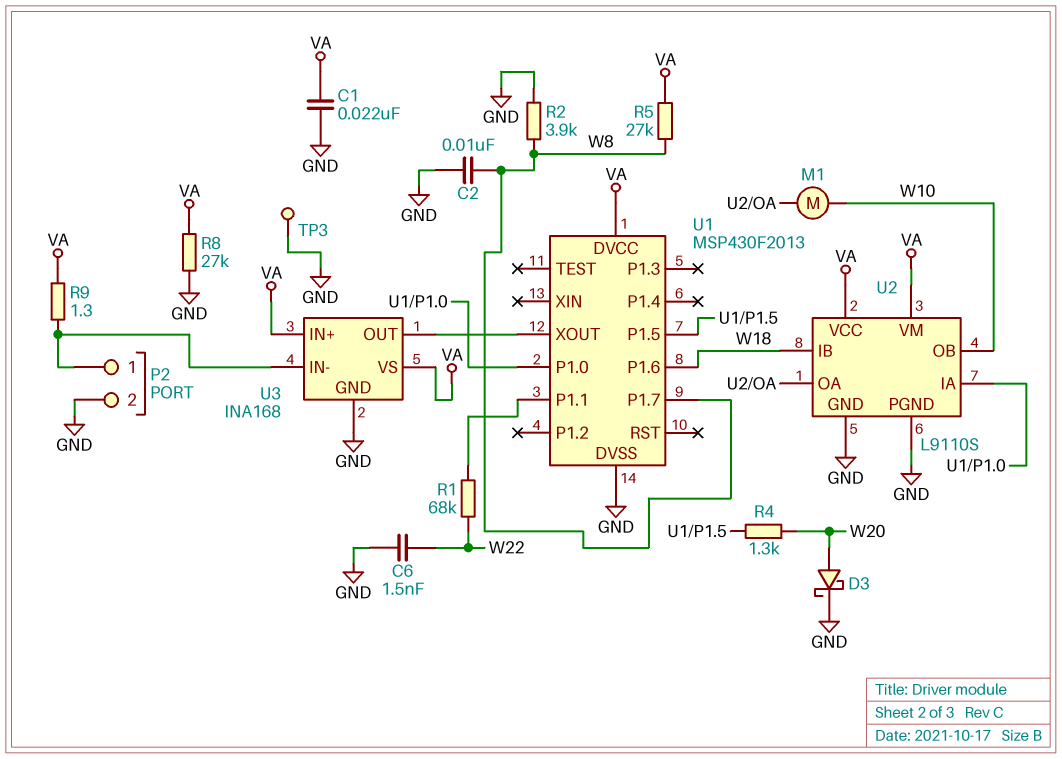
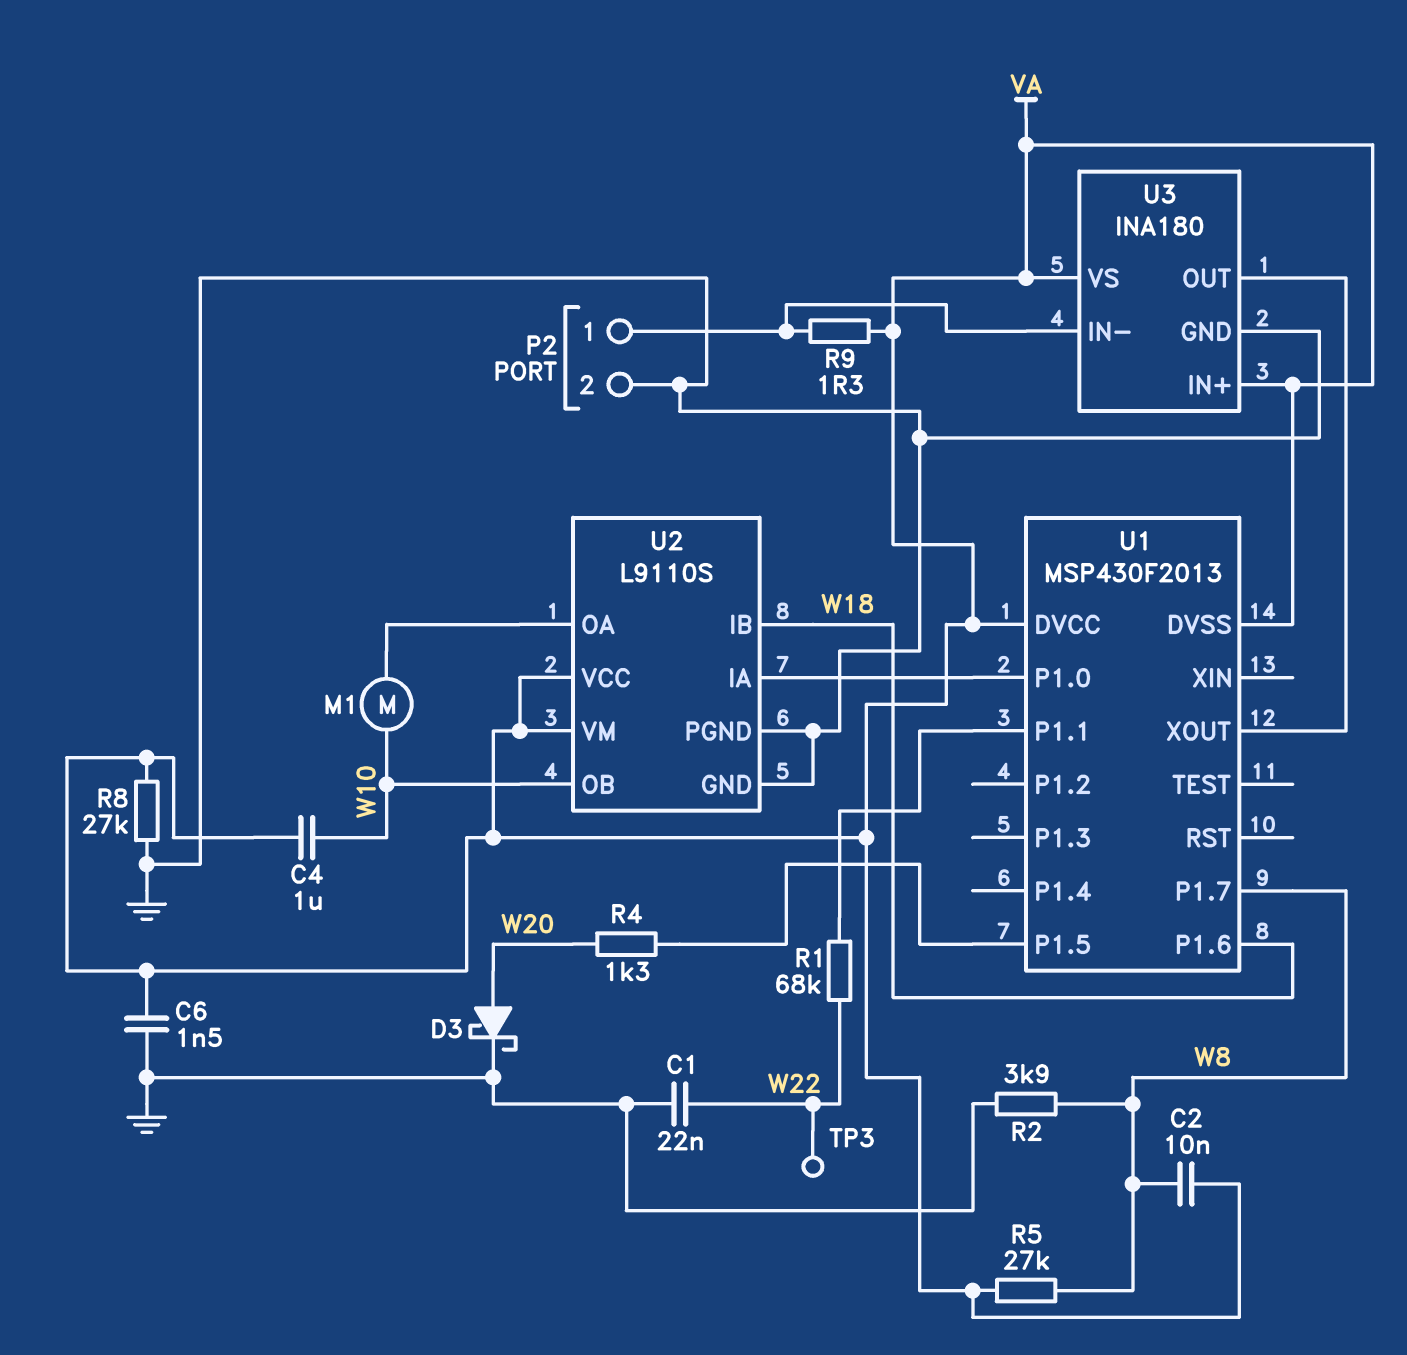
C1: 22nF (GND, VA) -> 22nF (GND, W22)
C2: 10nF (GND, W8) -> 10nF (VA, W8)
C4: none -> 1uF (VA, W10)
C6: 1.5nF (GND, W22) -> 1.5nF (GND, VA)
TP3: test point (GND) -> test point (W22)
U1 pin DVSS: GND -> VA
U3: INA168 -> INA180

